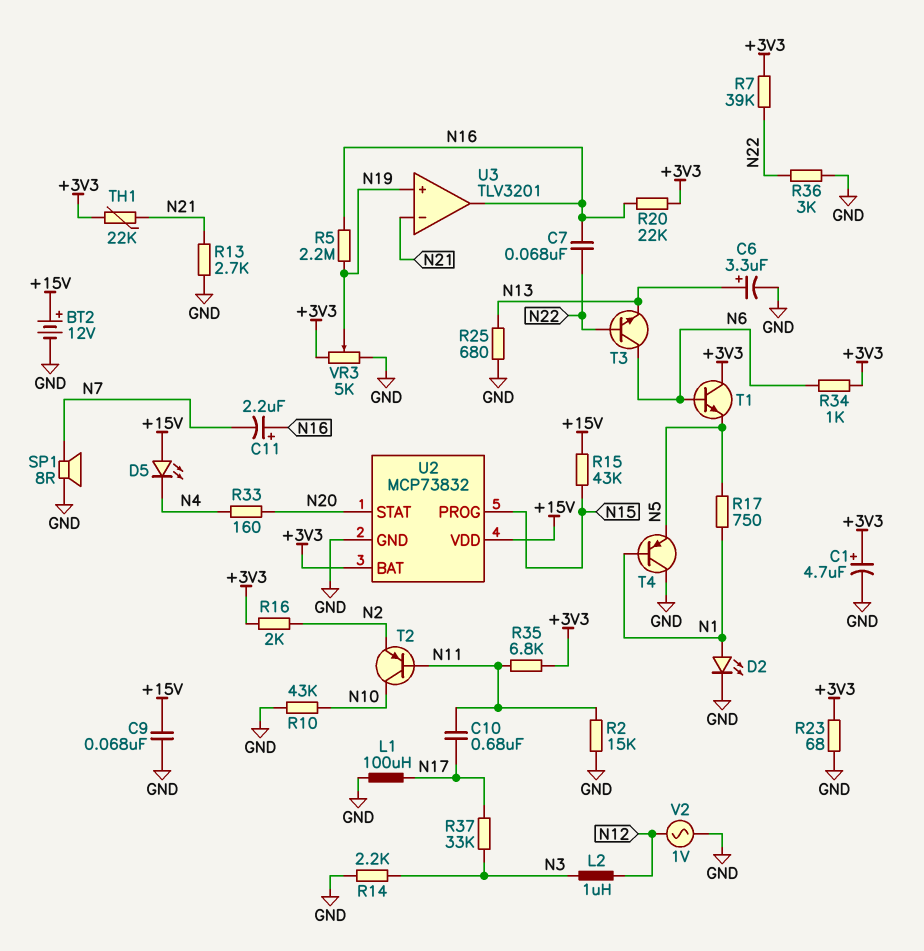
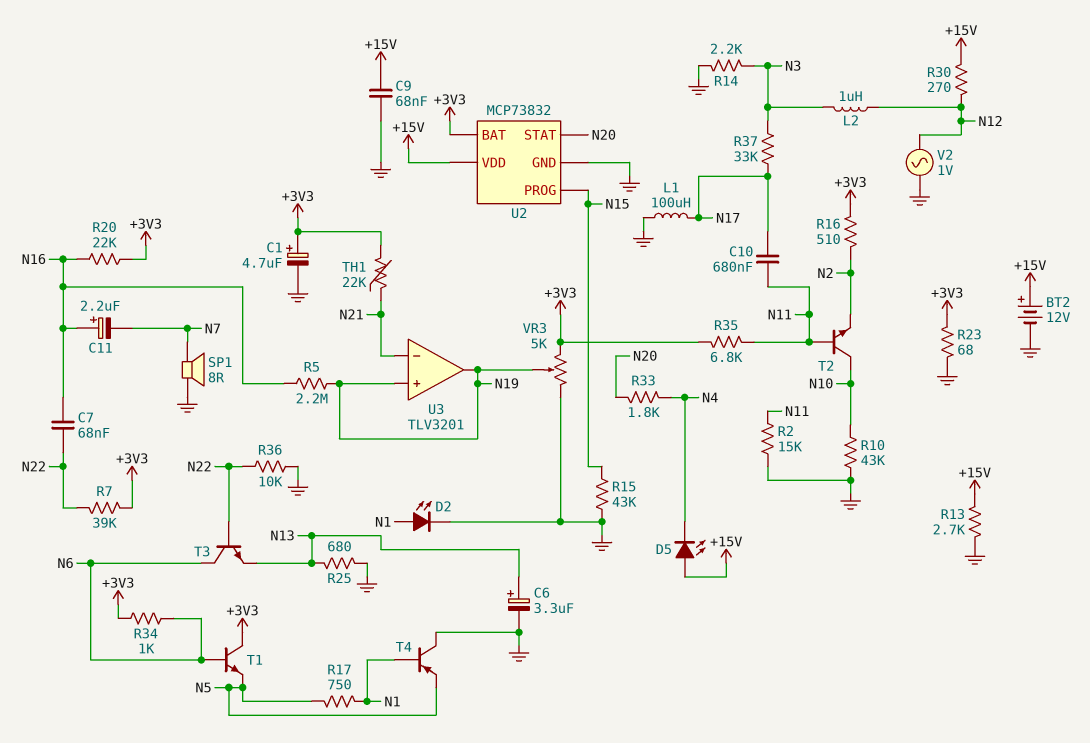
R13: 2.7k (GND, N21) -> 2.7k (+15V, GND)
R15: 43k (+15V, N15) -> 43k (GND, N15)
R16: 2k (+3V3, N2) -> 510 (+3V3, N2)
R30: none -> 270 (+15V, N12)
R33: 160 (N4, N20) -> 1.8k (N4, N20)
R36: 3k (GND, N22) -> 10k (GND, N22)
T2: PNP (B N11, C N10, E N2) -> NPN (B N11, C N10, E N2)
U3 pin out: N16 -> N19

